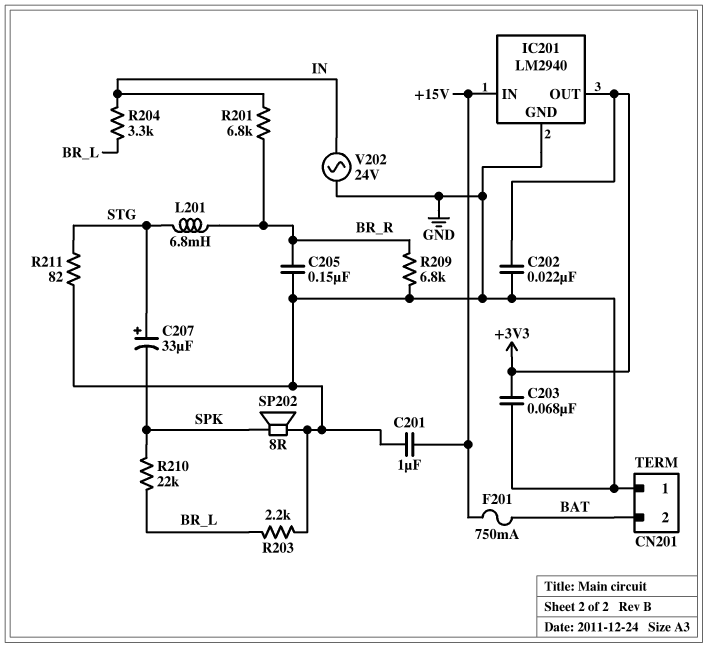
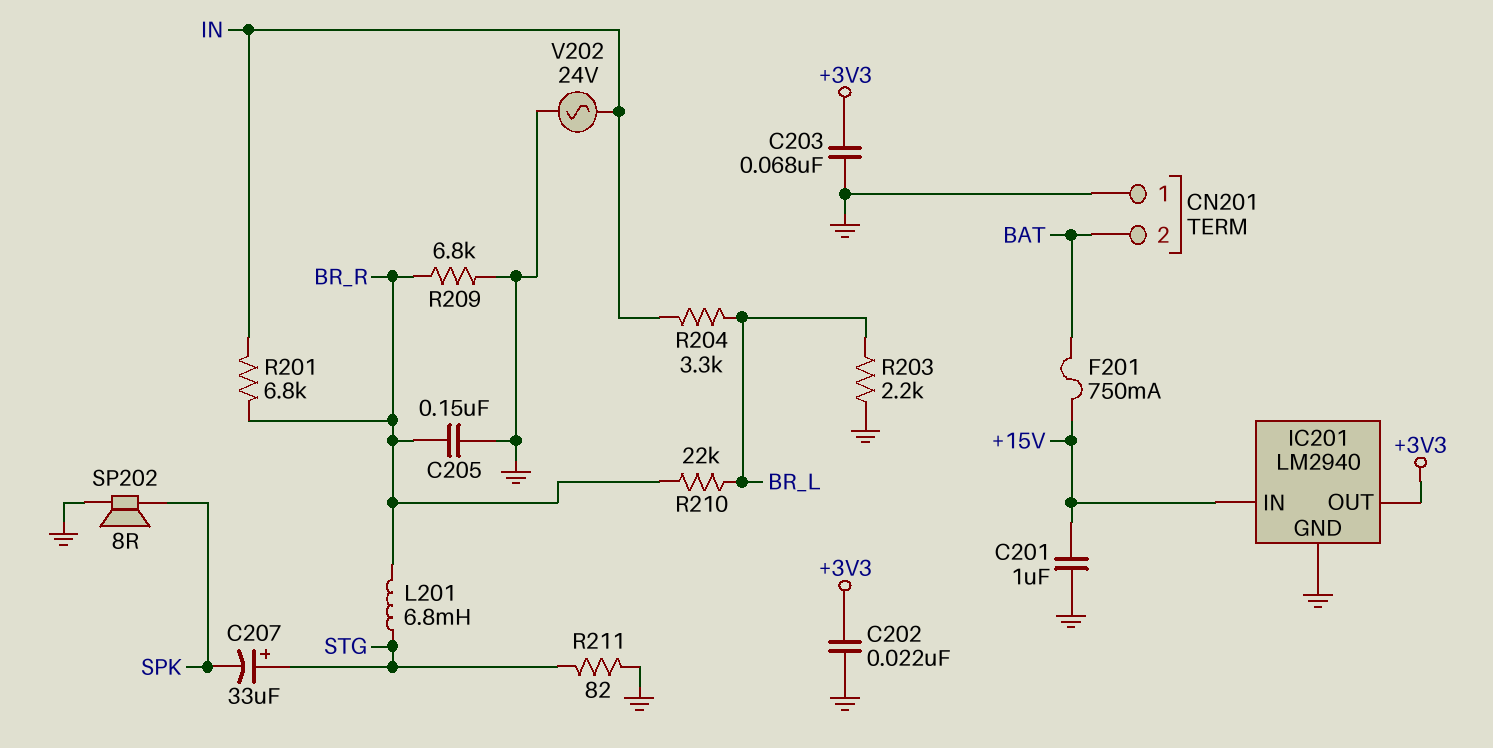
R210: 22k (BR_L, SPK) -> 22k (BR_L, BR_R)

